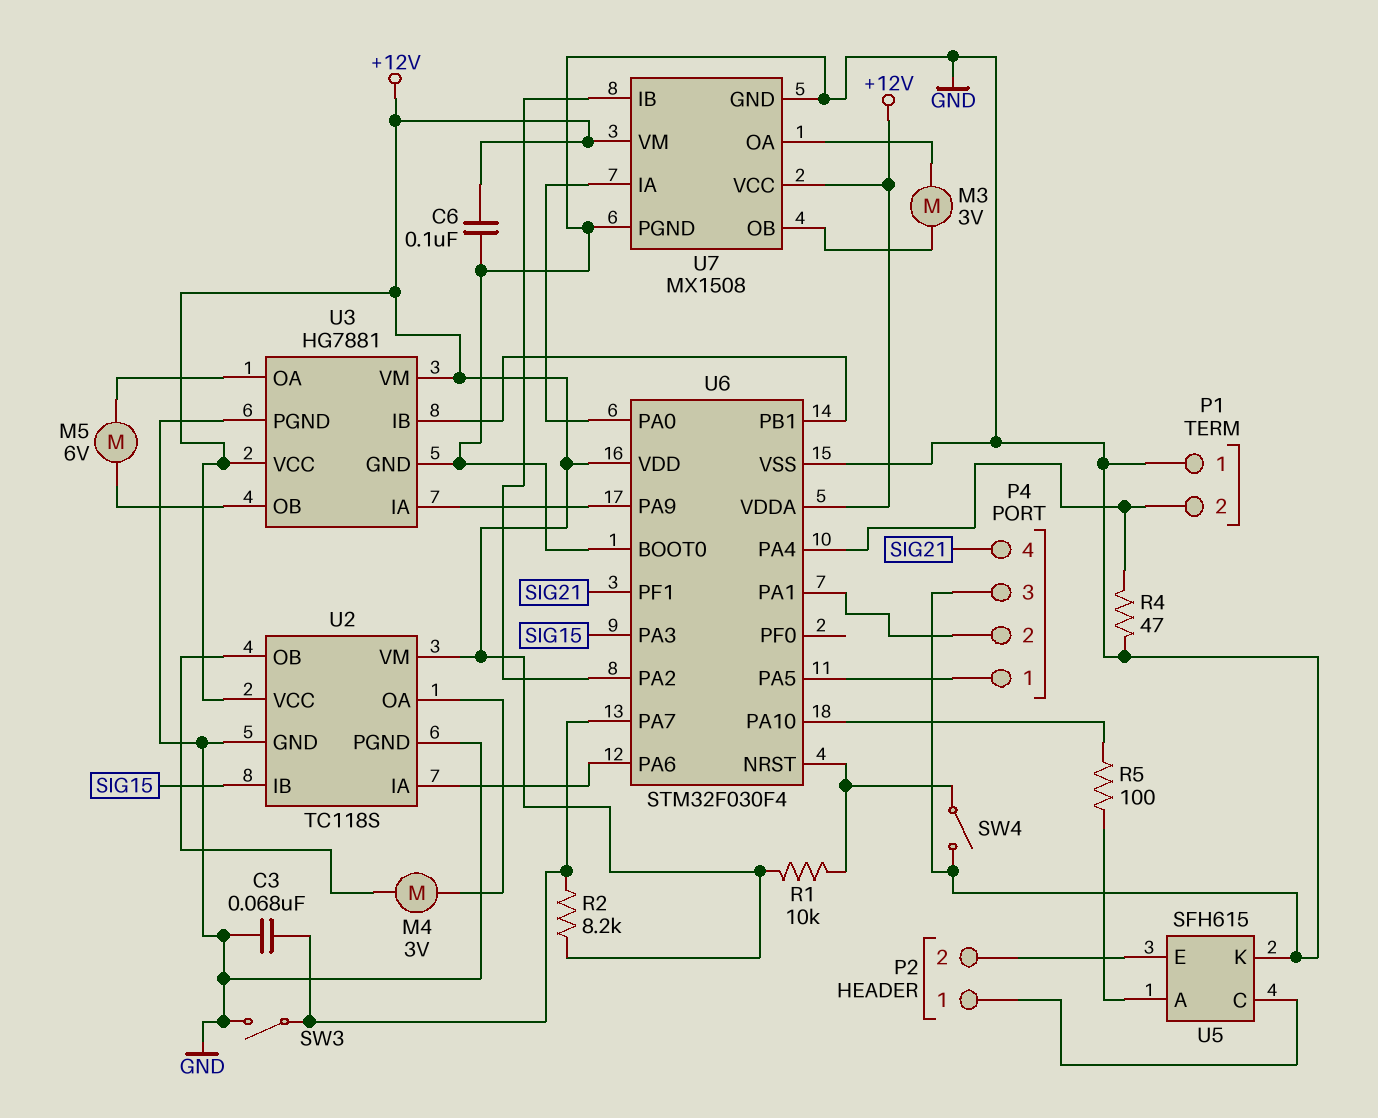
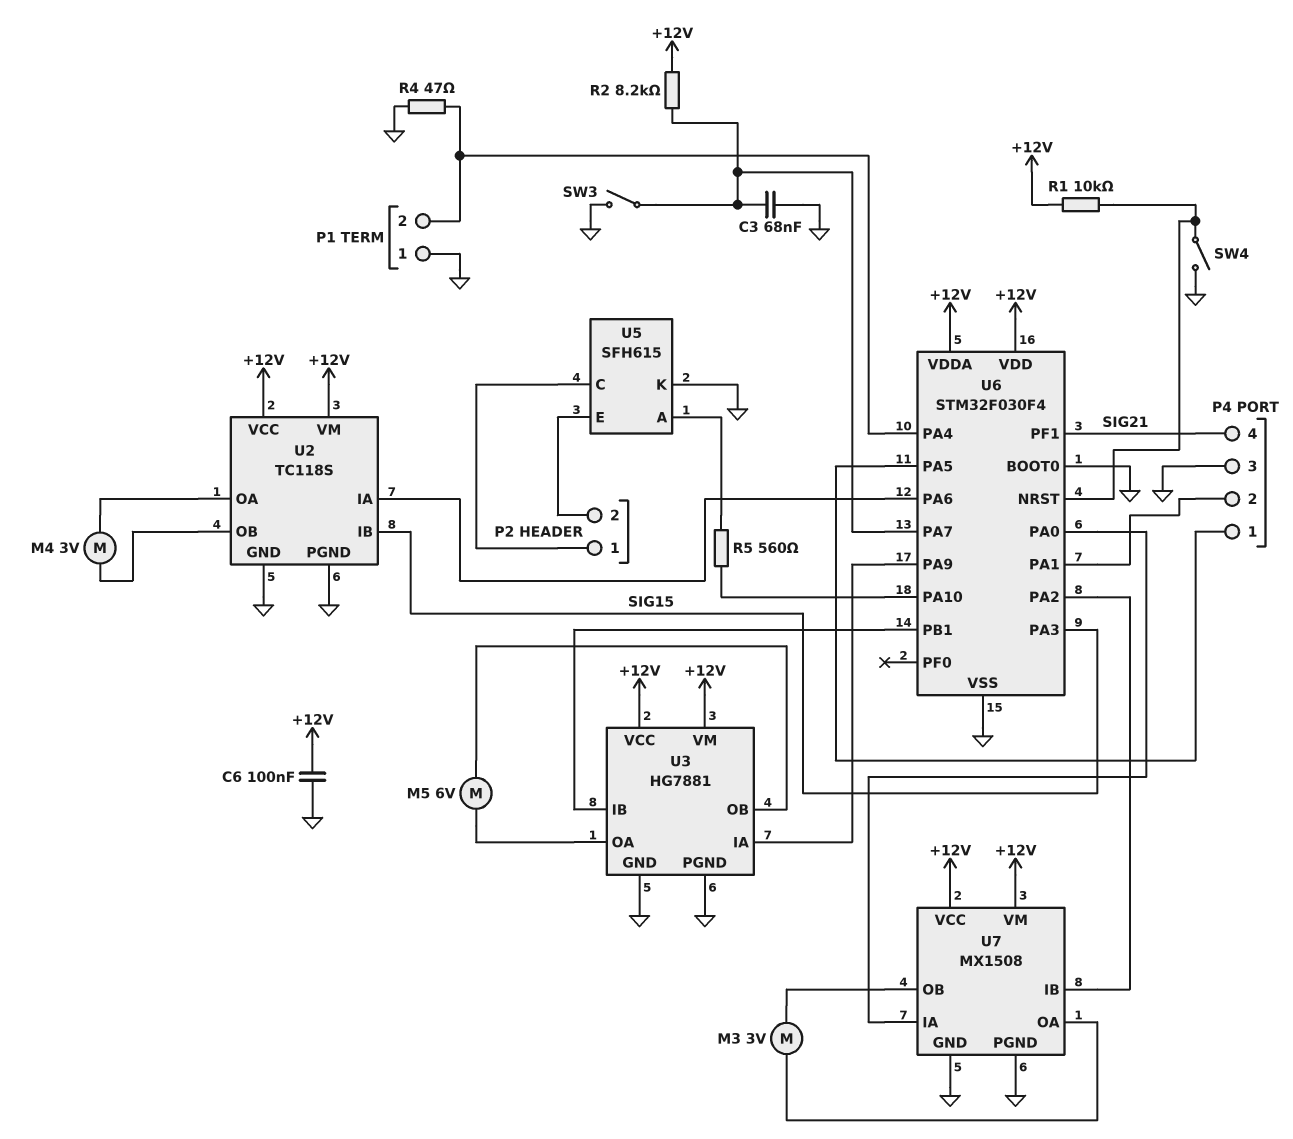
R5: 100 (U5/A, U6/PA10) -> 560 (U5/A, U6/PA10)

